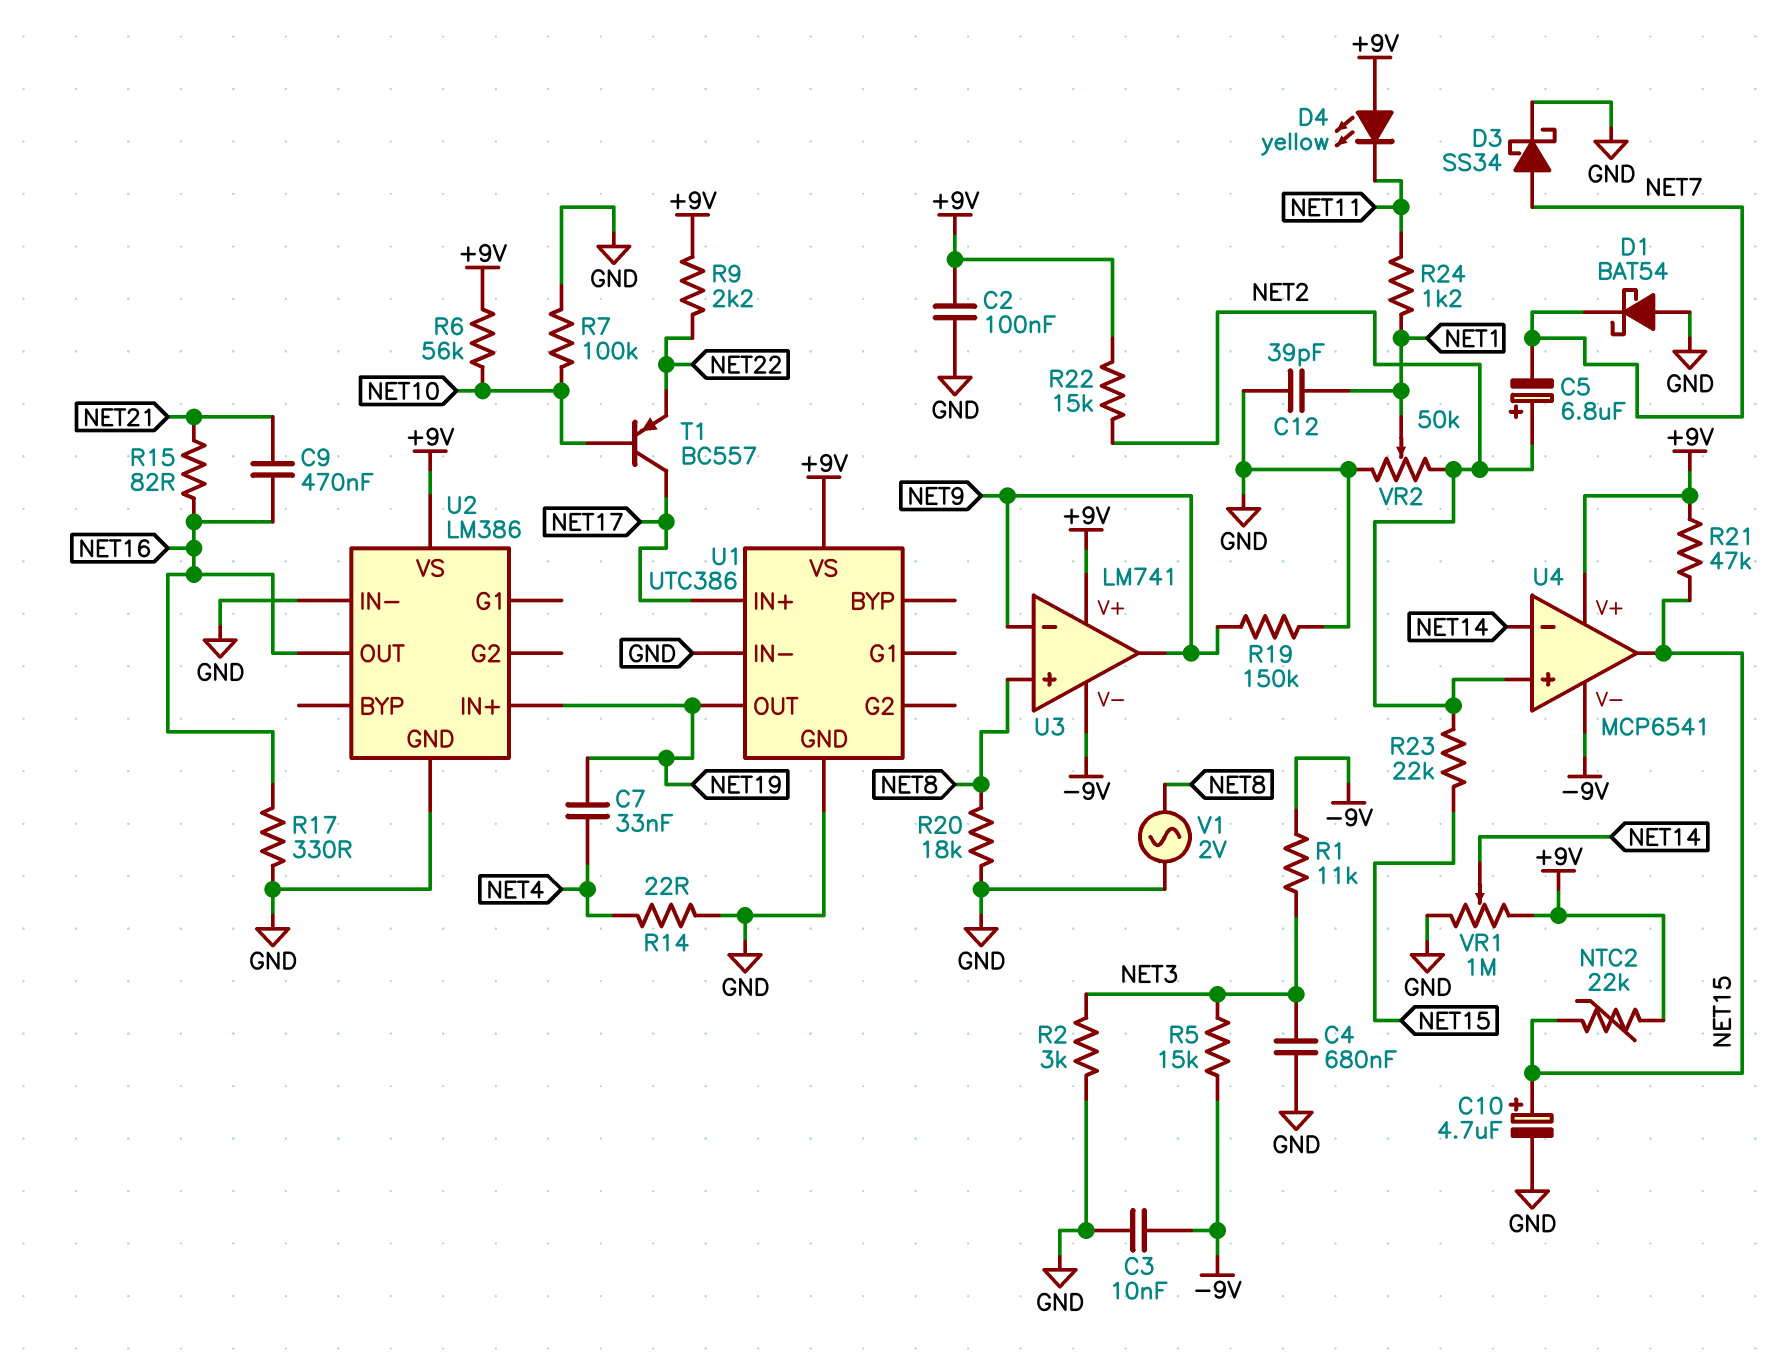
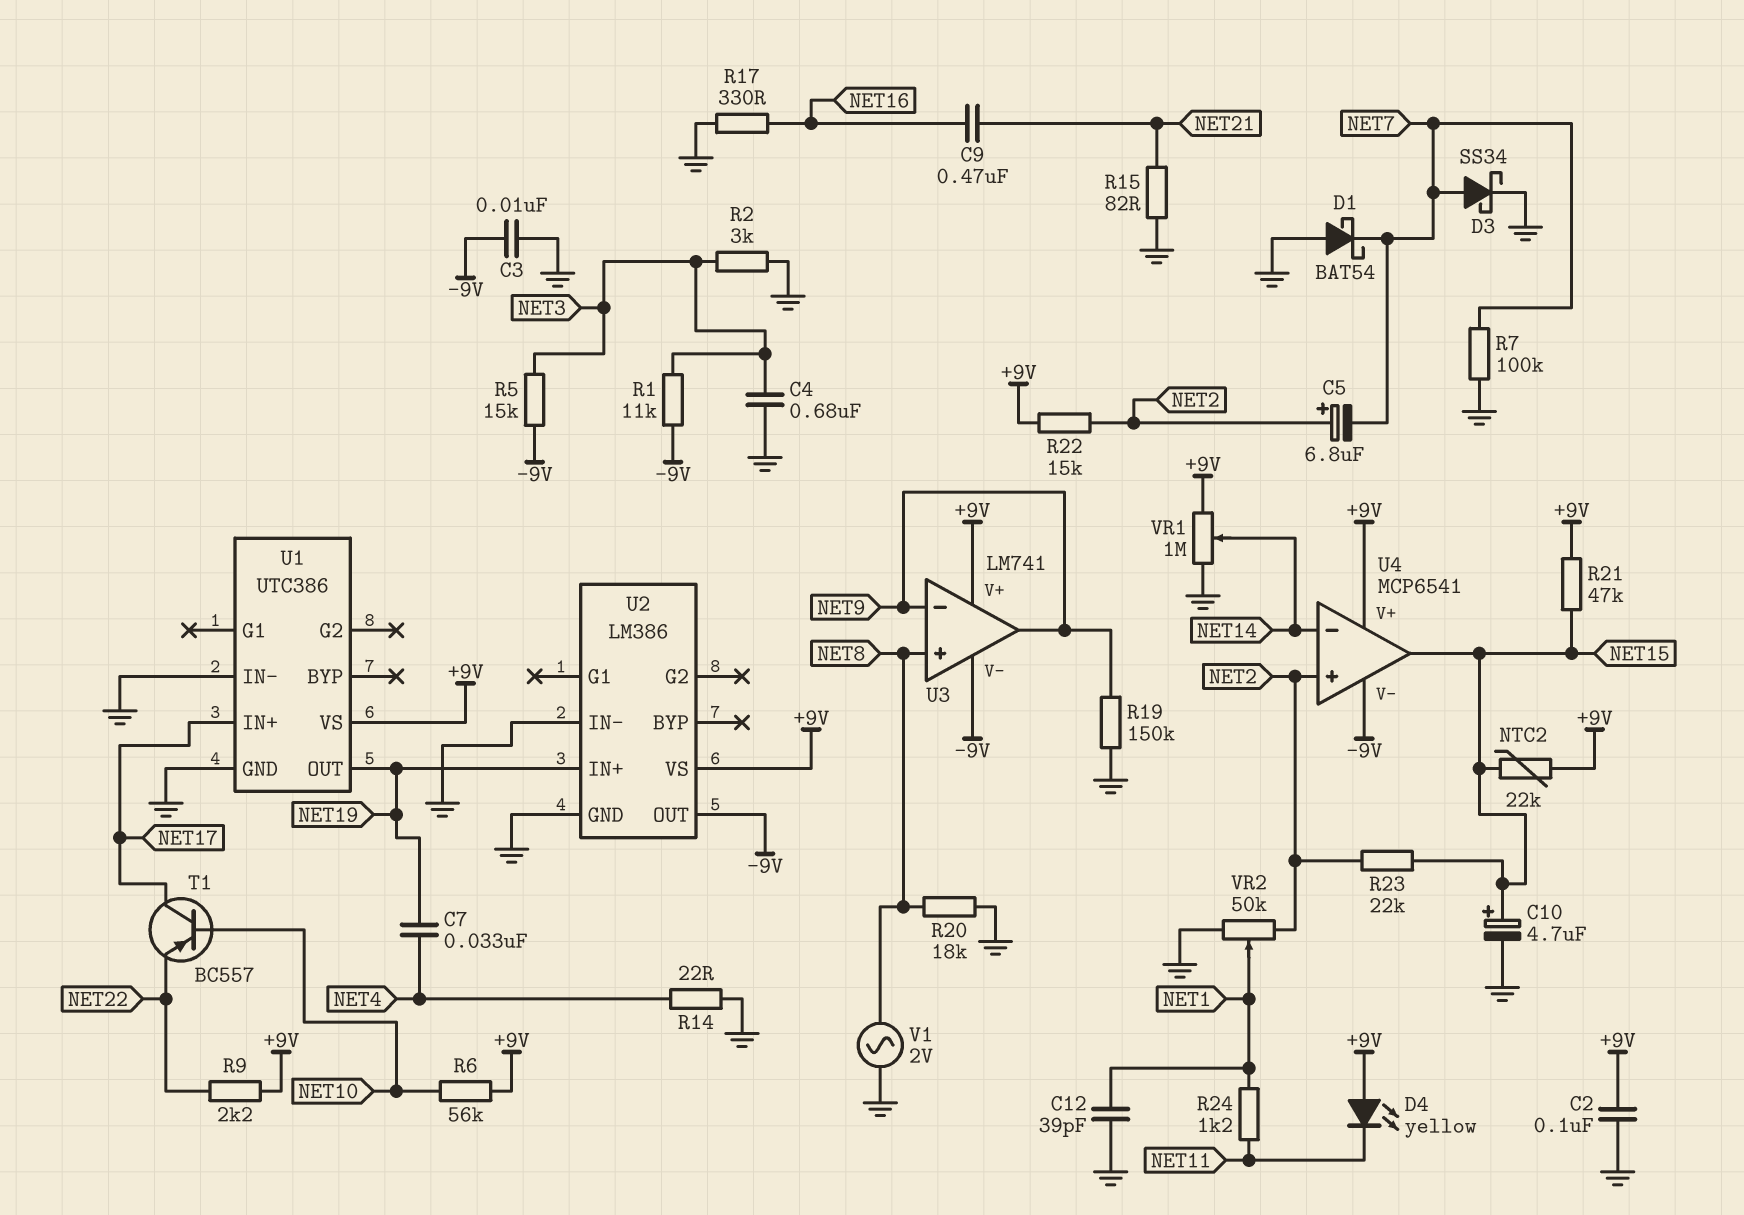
R7: 100k (GND, NET10) -> 100k (GND, NET7)
R15: 82 (NET16, NET21) -> 82 (GND, NET21)
U2 pin OUT: NET16 -> -9V

